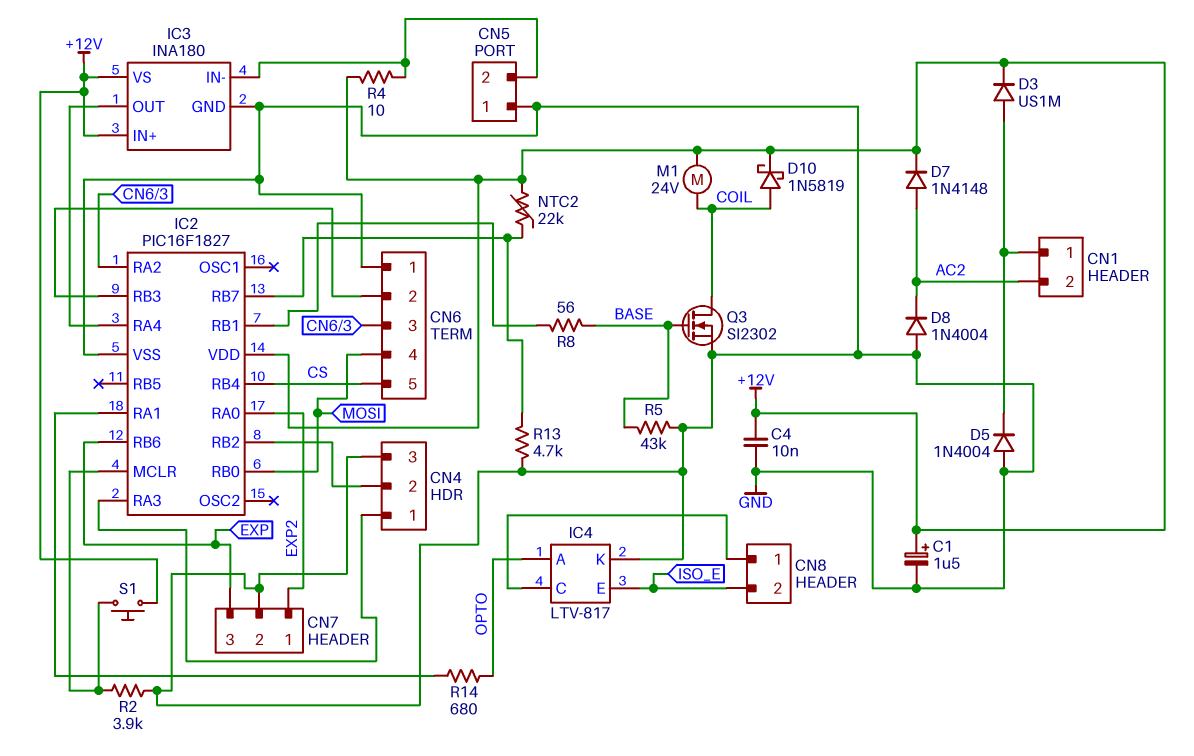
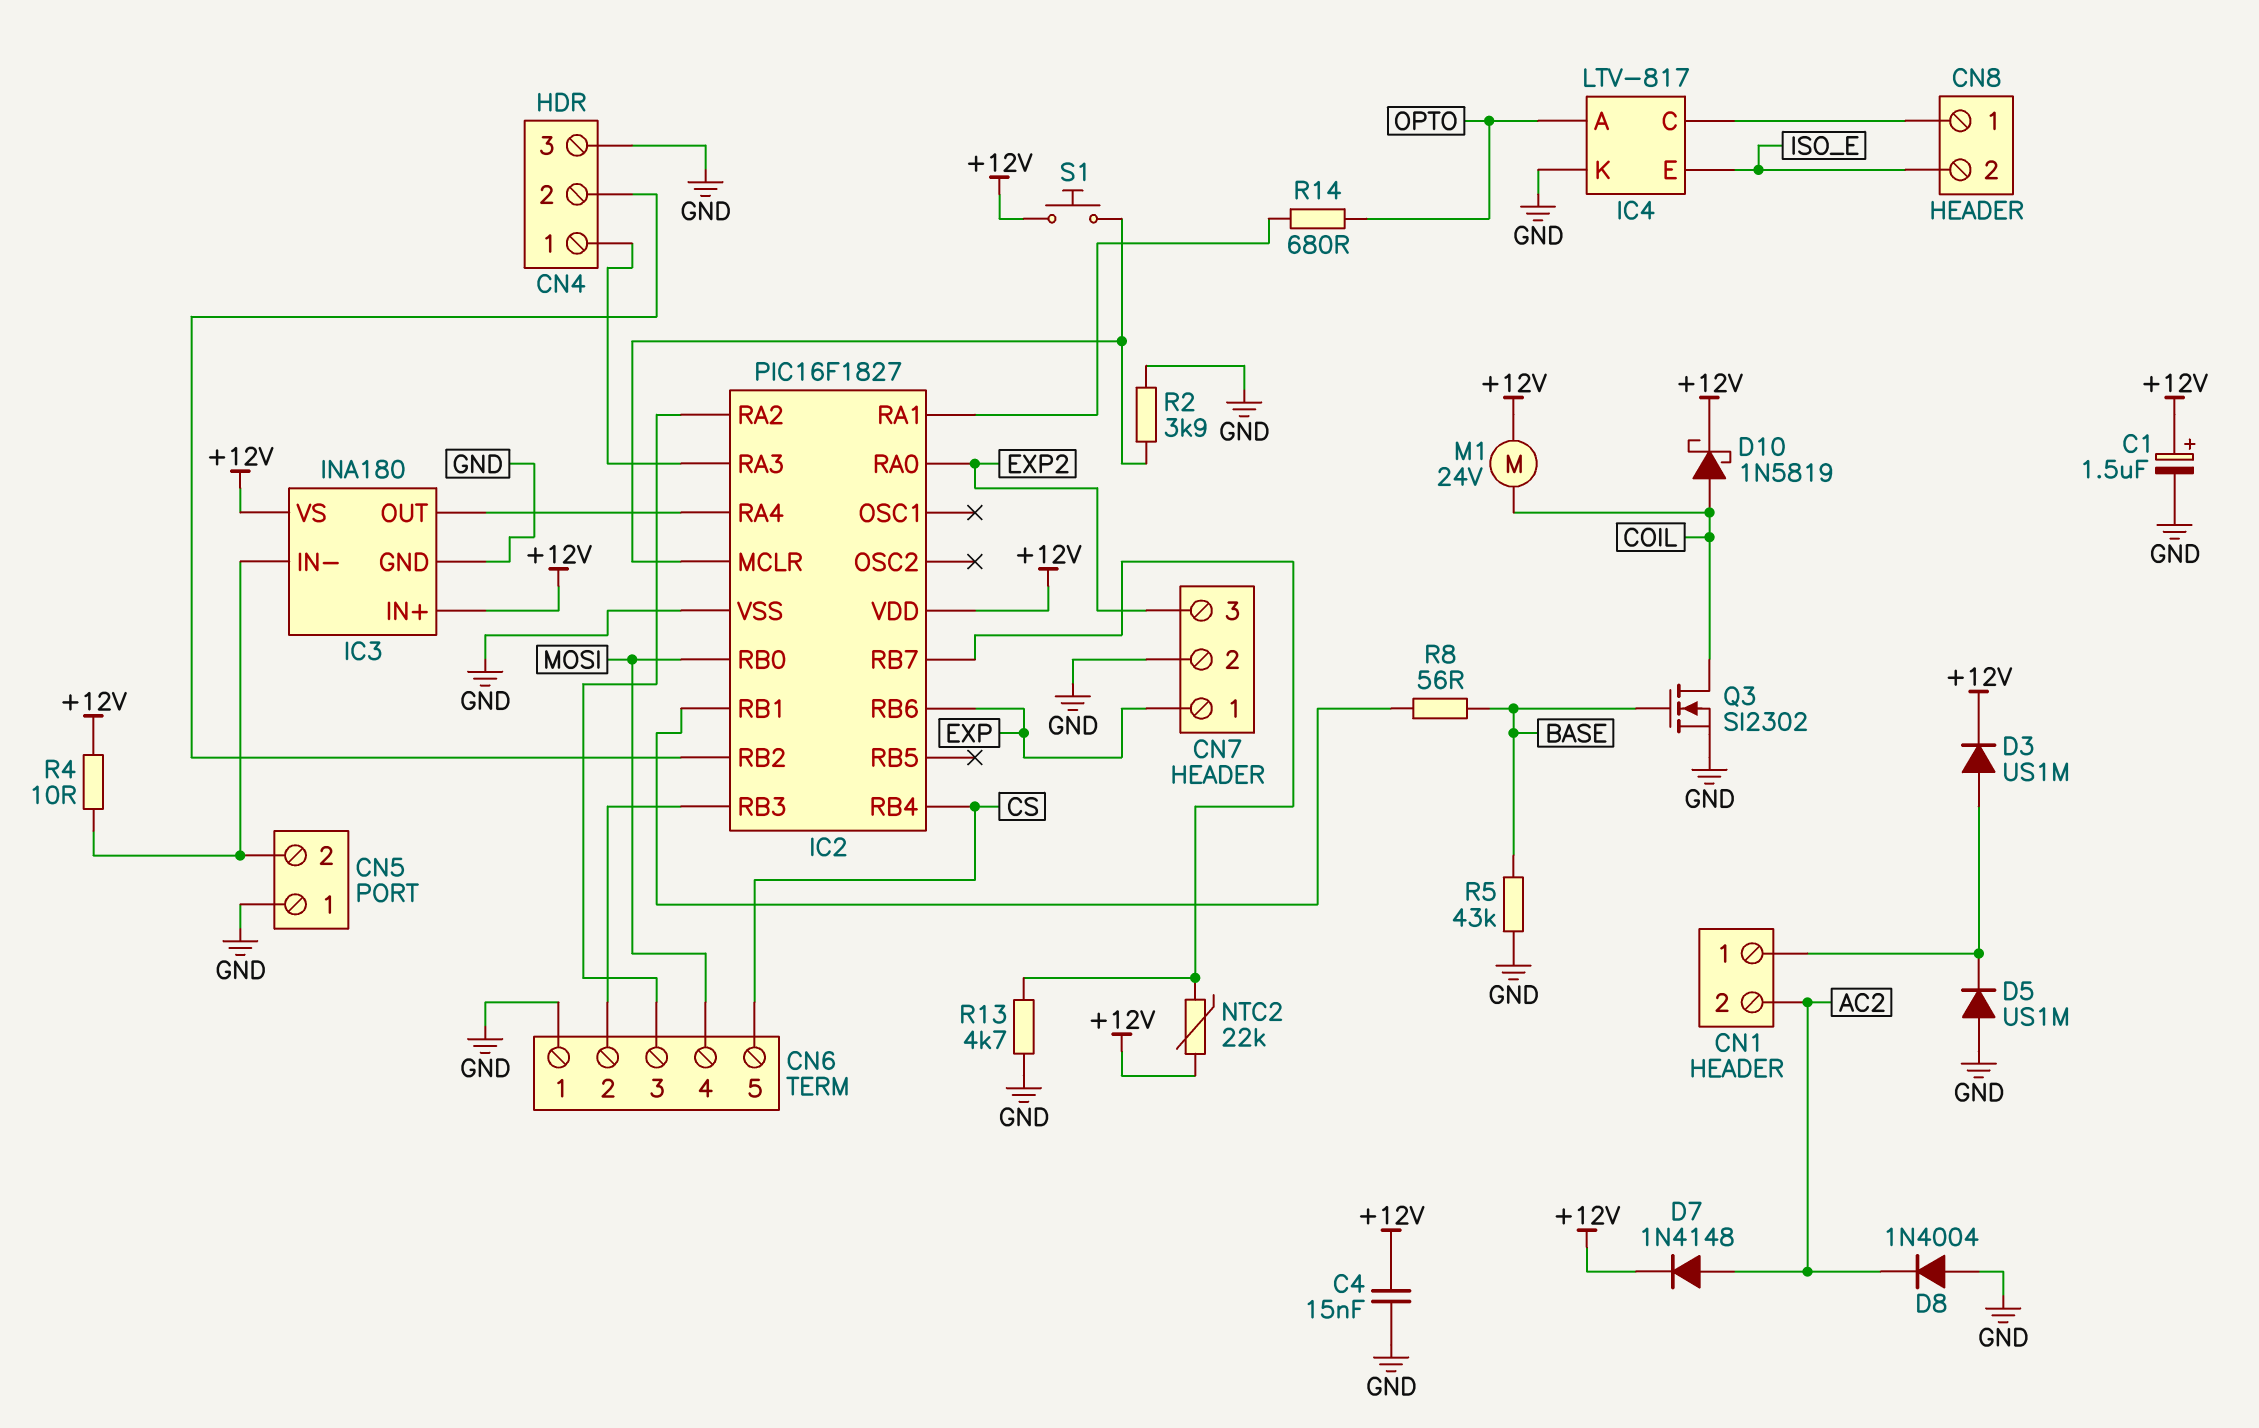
C4: 10nF (+12V, GND) -> 15nF (+12V, GND)
CN7 pin 1: EXP2 -> EXP
CN7 pin 3: EXP -> EXP2
D5: diode 1N4004 (A GND, K CN1/1) -> diode US1M (A GND, K CN1/1)

